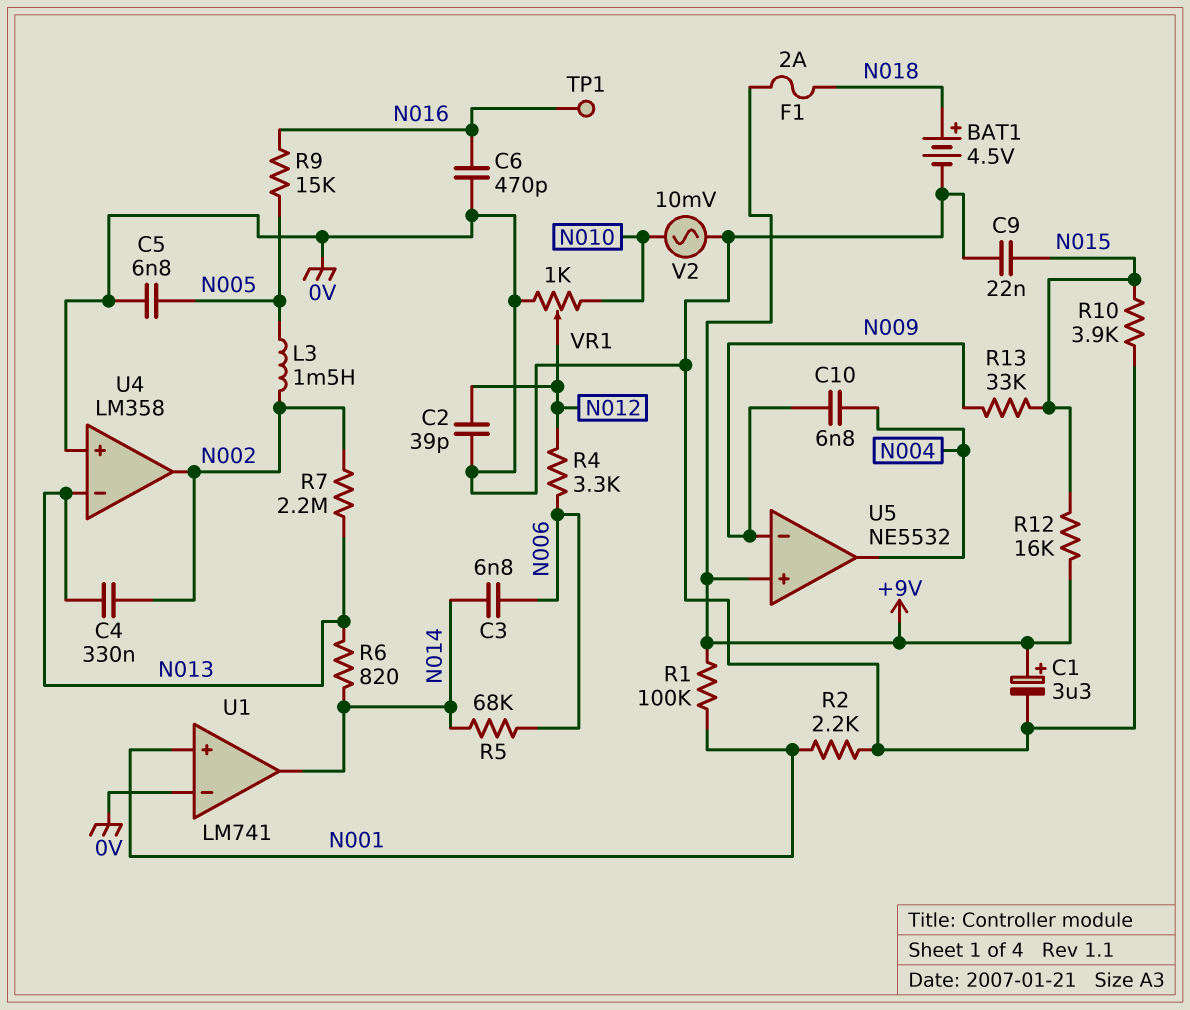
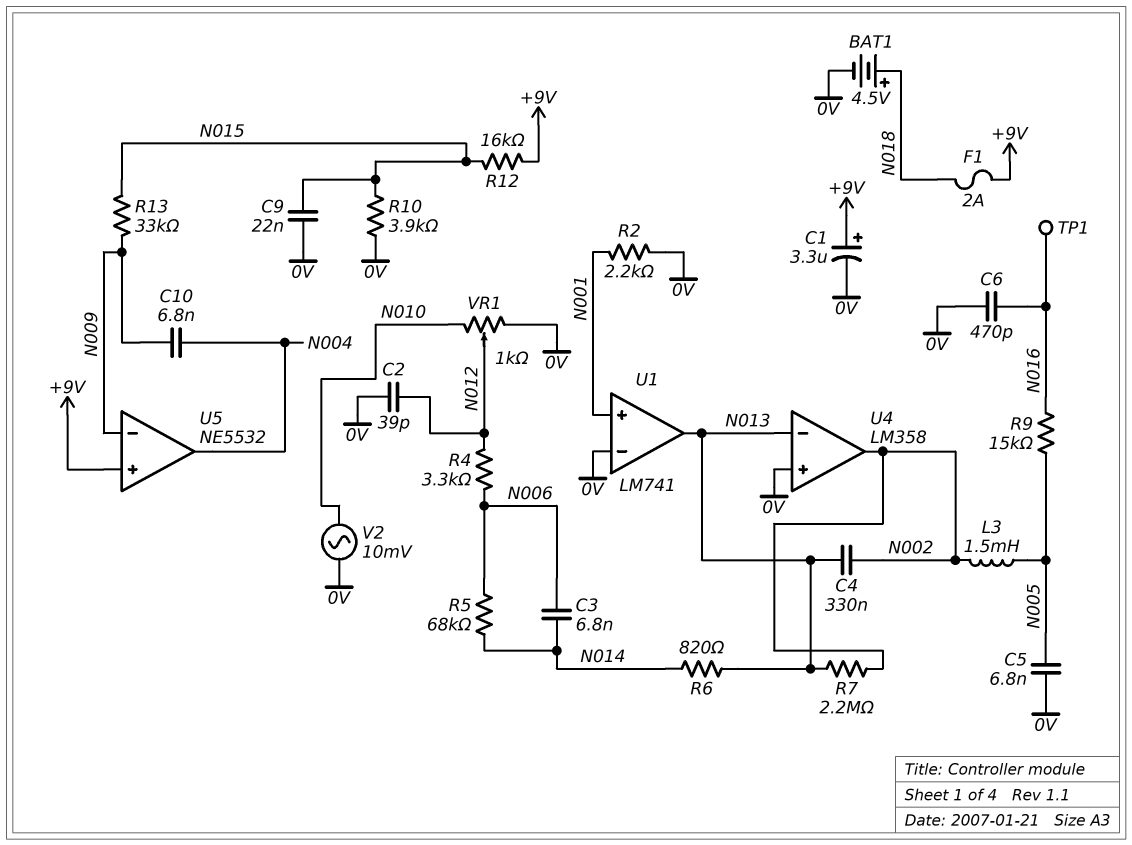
R1: 100k (+9V, N001) -> none
U1 pin out: N014 -> N013

